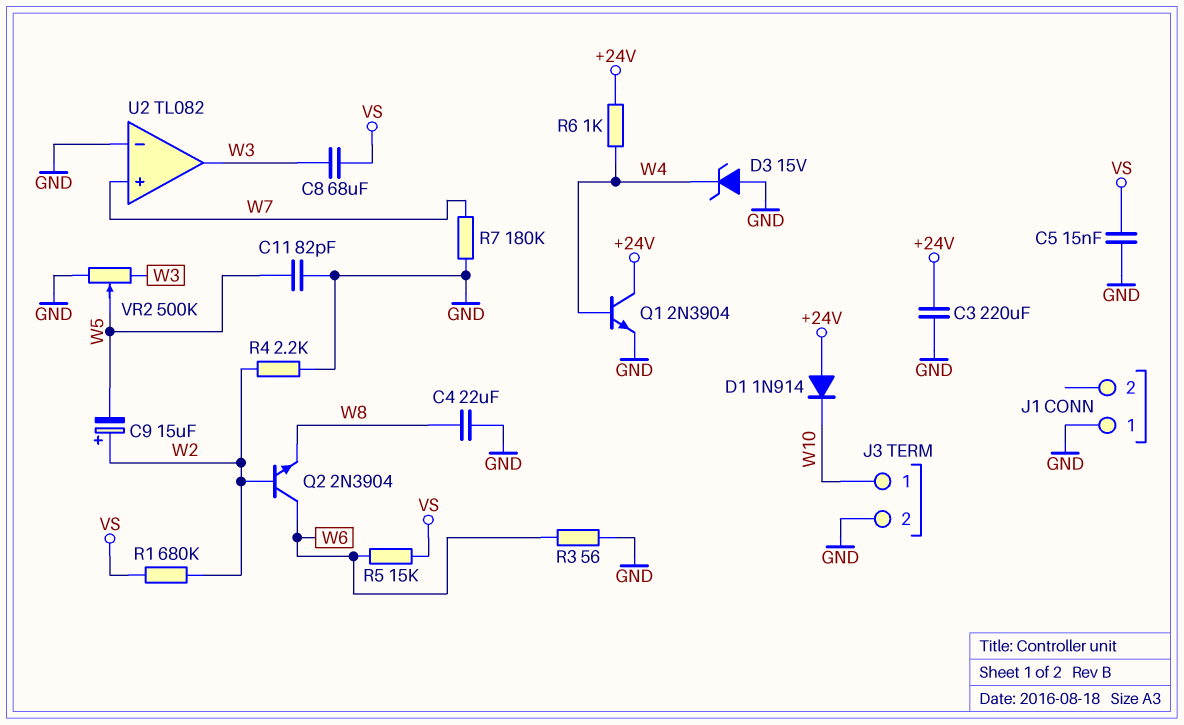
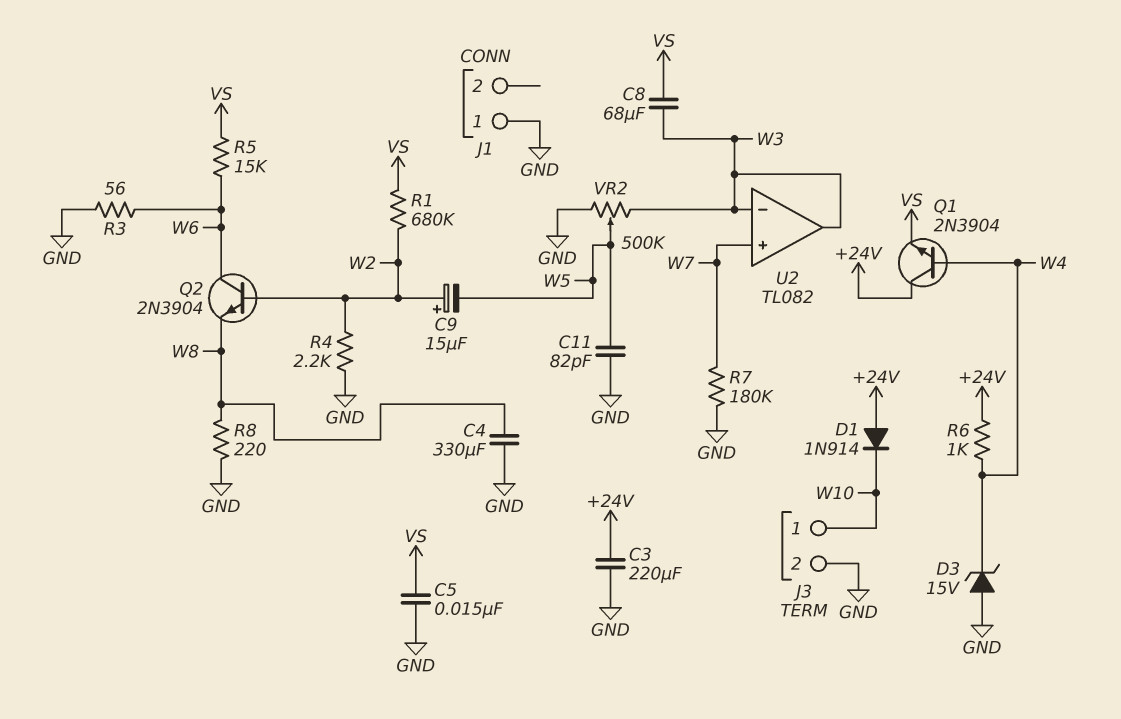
C4: 22uF (GND, W8) -> 330uF (GND, W8)
Q1: NPN 2N3904 (B W4, C +24V, E GND) -> NPN 2N3904 (B W4, C +24V, E VS)
R8: none -> 220 (GND, W8)
U2 pin in-: GND -> W3

